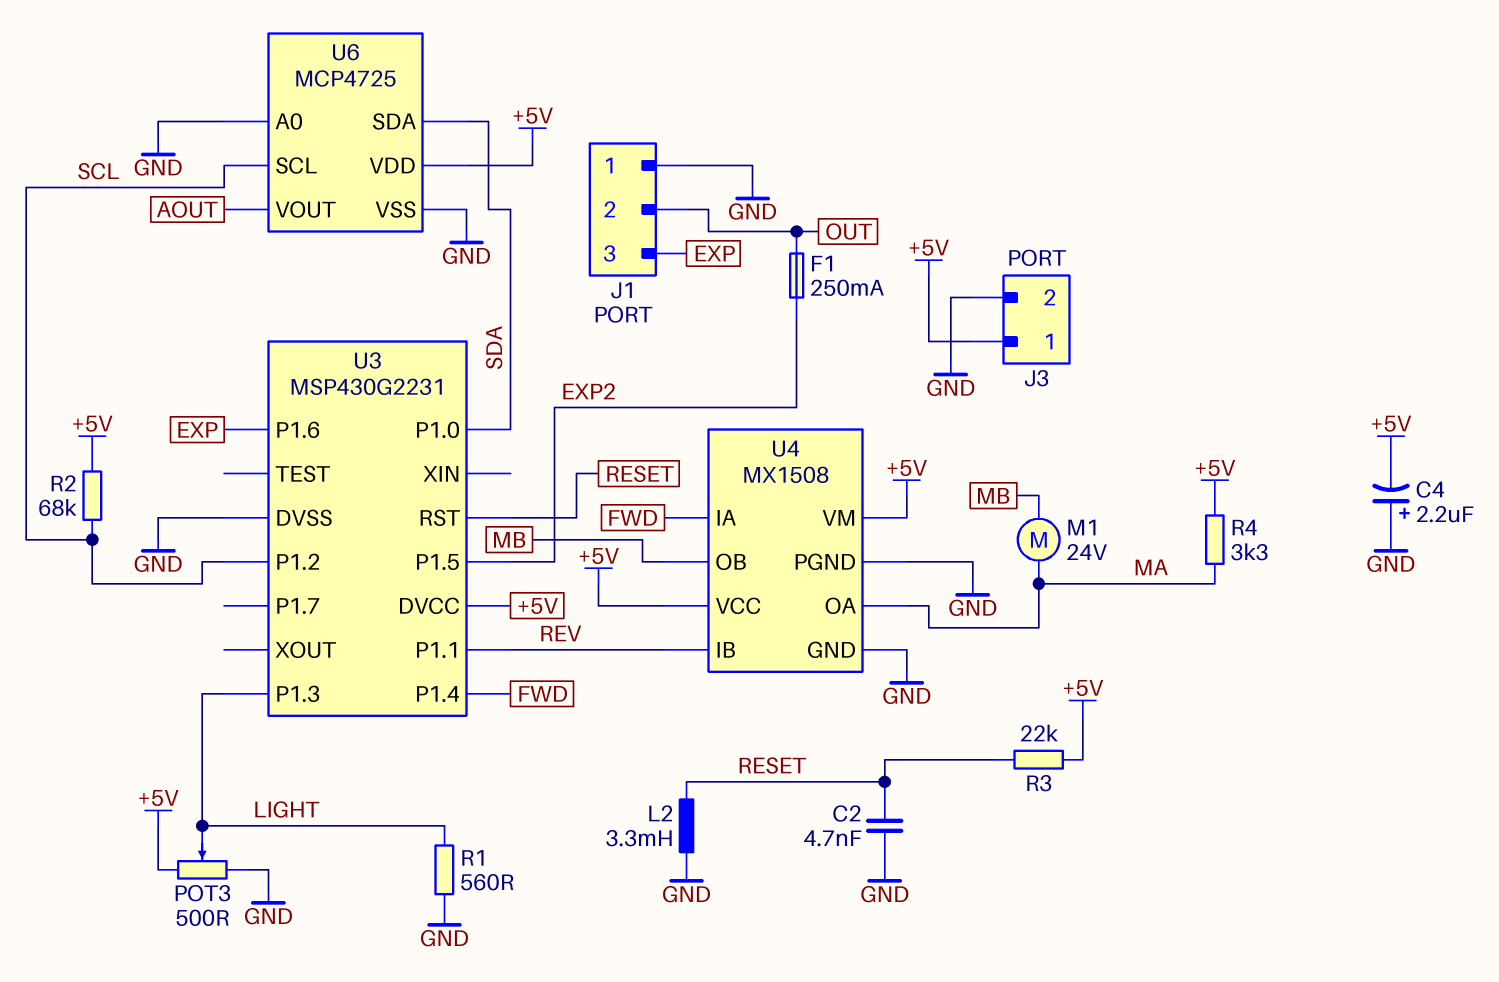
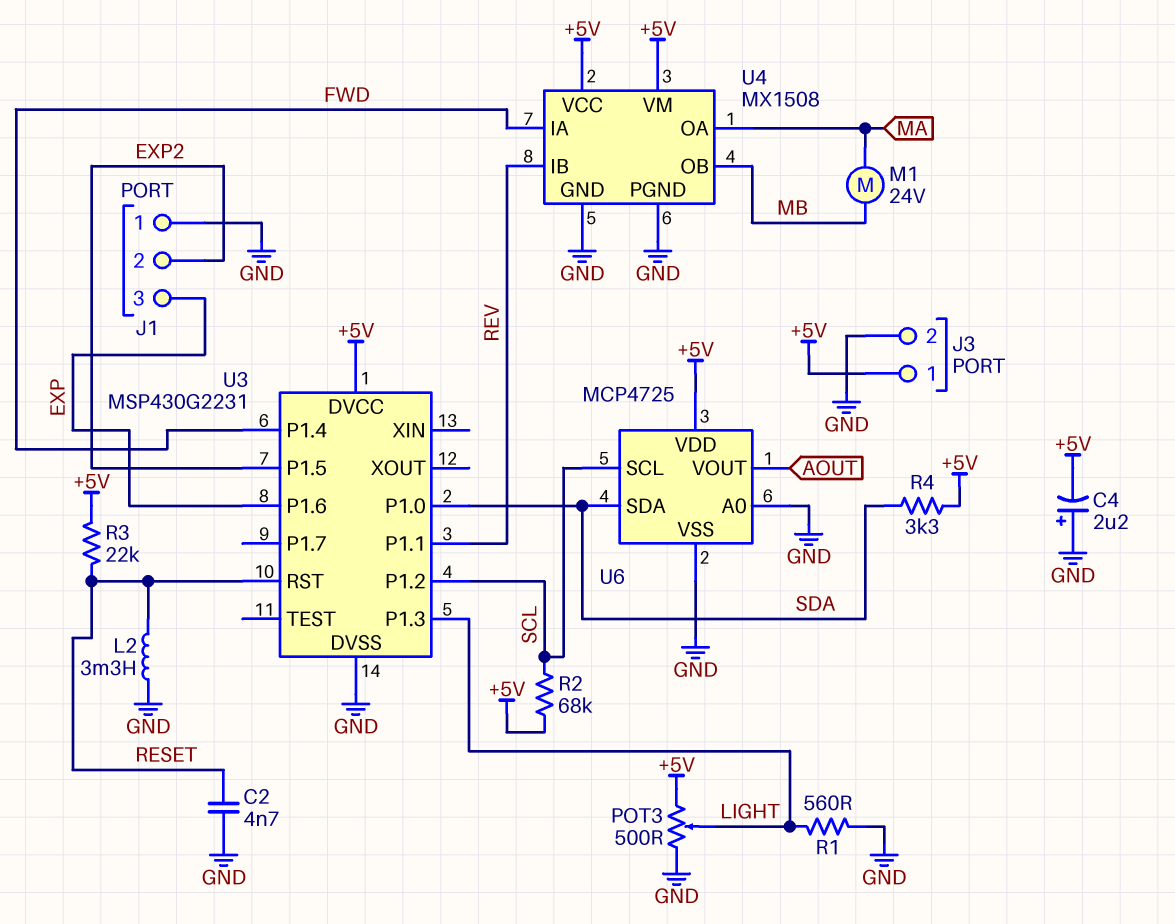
F1: 250mA (EXP2, OUT) -> none
J1 pin 2: OUT -> EXP2
R4: 3.3k (+5V, MA) -> 3.3k (+5V, SDA)

